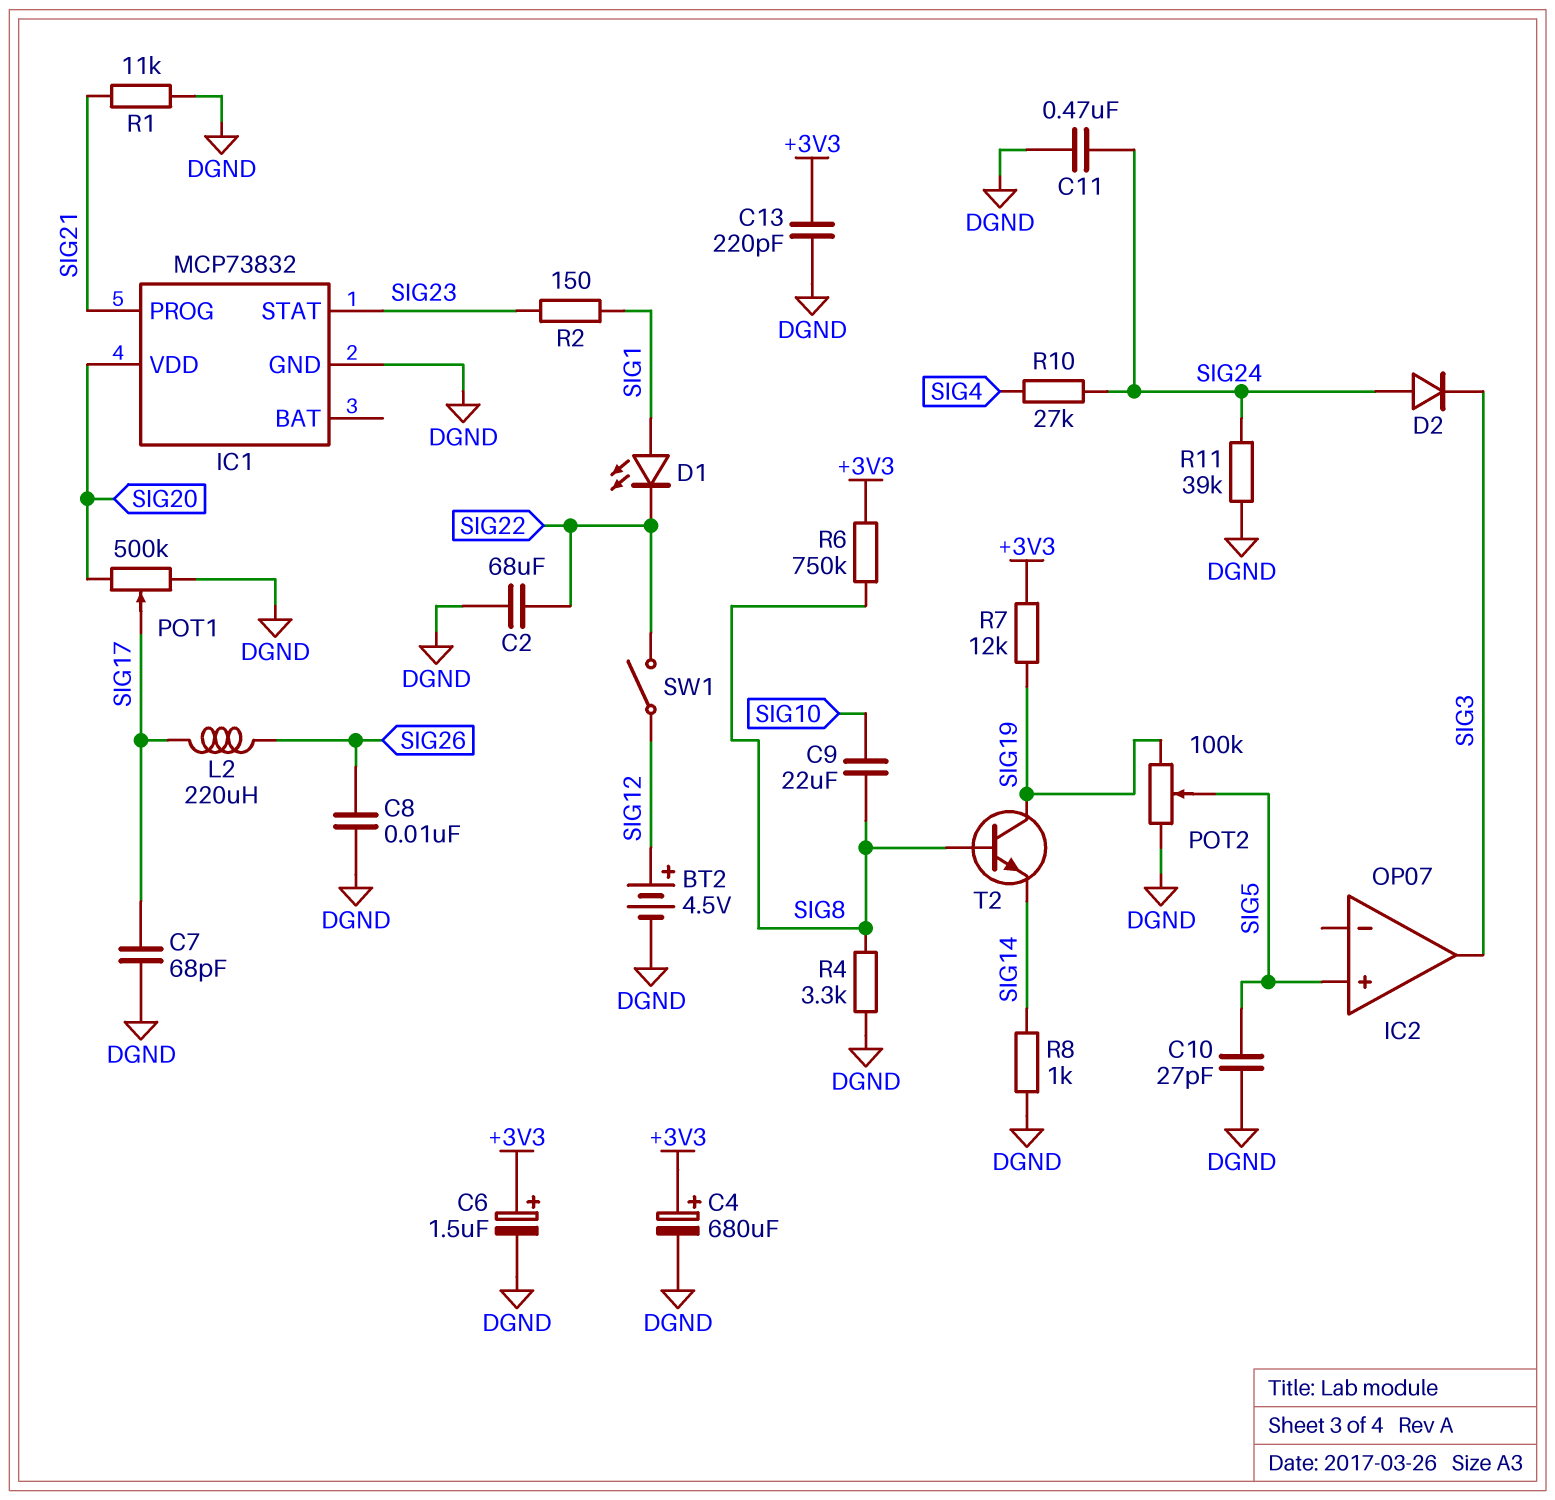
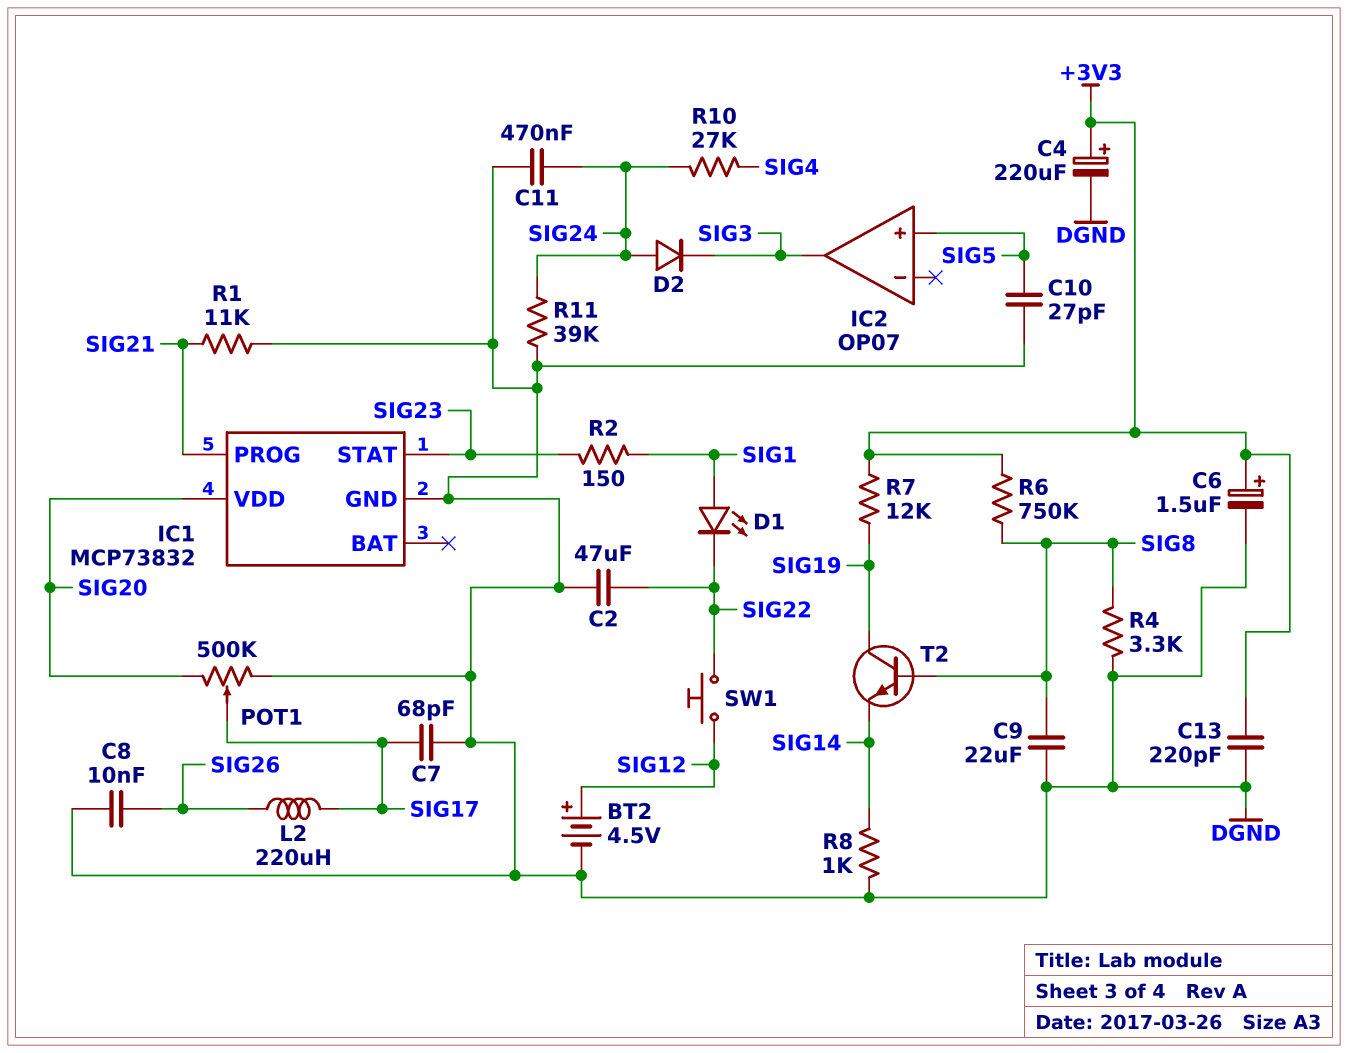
C2: 68uF (DGND, SIG22) -> 47uF (DGND, SIG22)
C4: 680uF (plus +3V3, minus DGND) -> 220uF (plus +3V3, minus DGND)
C9: 22uF (SIG8, SIG10) -> 22uF (DGND, SIG8)
POT2: 100k (DGND, SIG19, wiper SIG5) -> none
SW1: switch (SIG12, SIG22) -> button (SIG12, SIG22)

